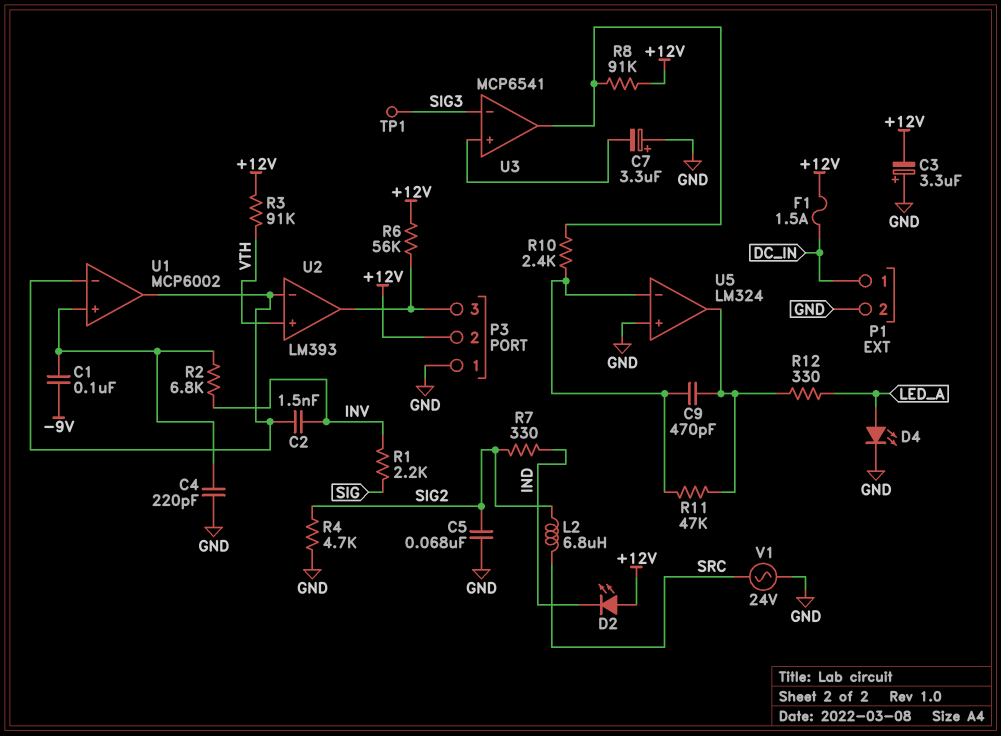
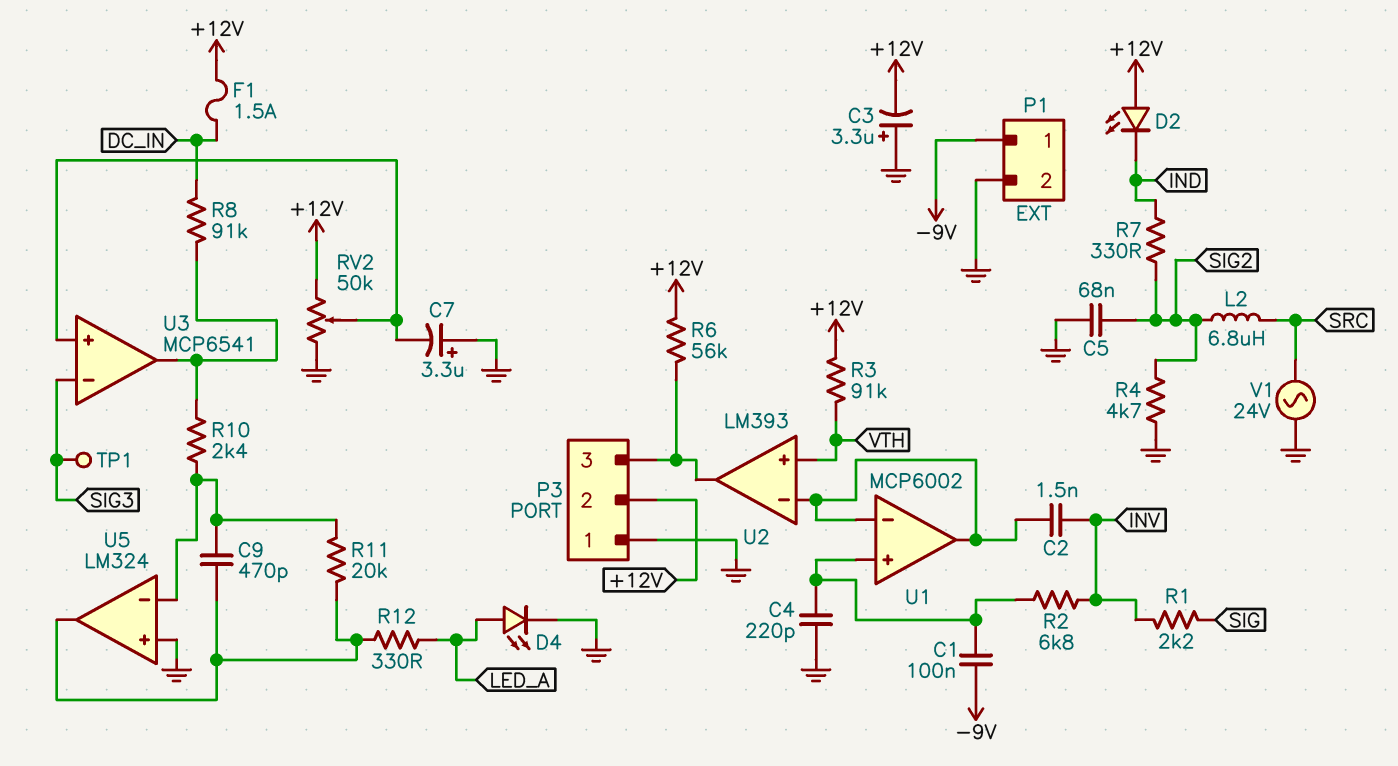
P1 pin 1: DC_IN -> -9V
R8: 91k (+12V, U3/out) -> 91k (DC_IN, U3/out)
R11: 47k (U5/in-, U5/out) -> 20k (U5/in-, U5/out)
RV2: none -> 50k (+12V, GND, wiper U3/in+)

